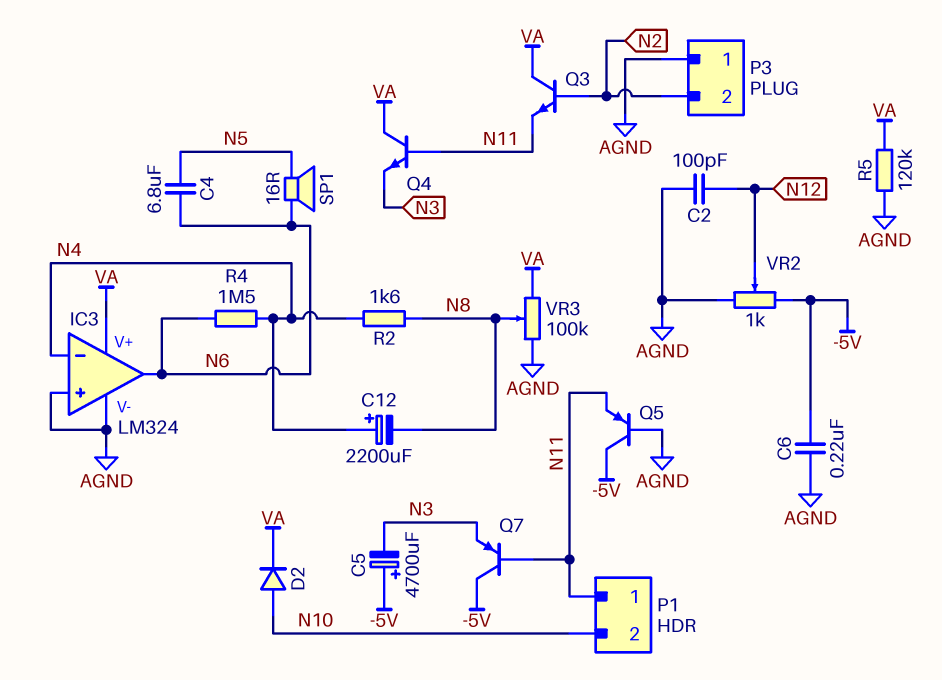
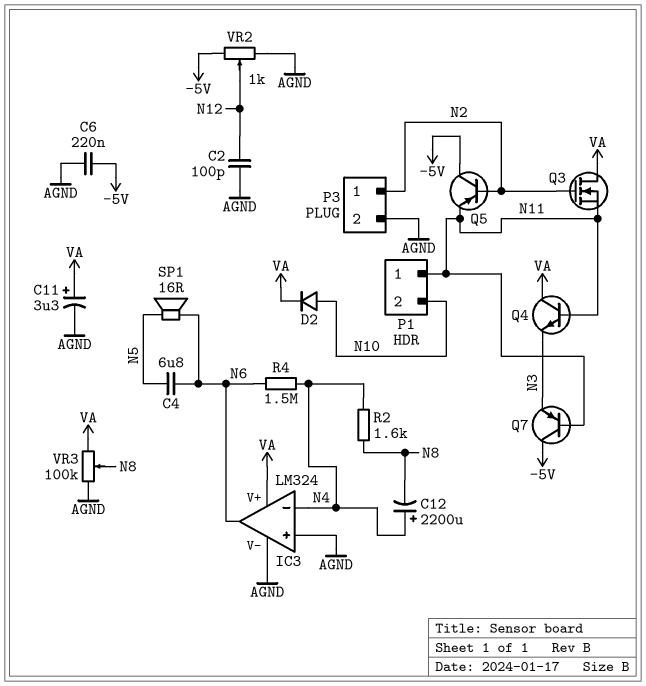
C5: 4700uF (plus -5V, minus N3) -> none
C11: none -> 3.3uF (plus VA, minus AGND)
P3 pin 1: AGND -> N2
P3 pin 2: N2 -> AGND
Q3: NPN (B N2, C VA, E N11) -> NMOS (G N2, D VA, S N11)
Q5: PNP (B AGND, C -5V, E N11) -> PNP (B N2, C -5V, E N11)
R5: 120k (AGND, VA) -> none

